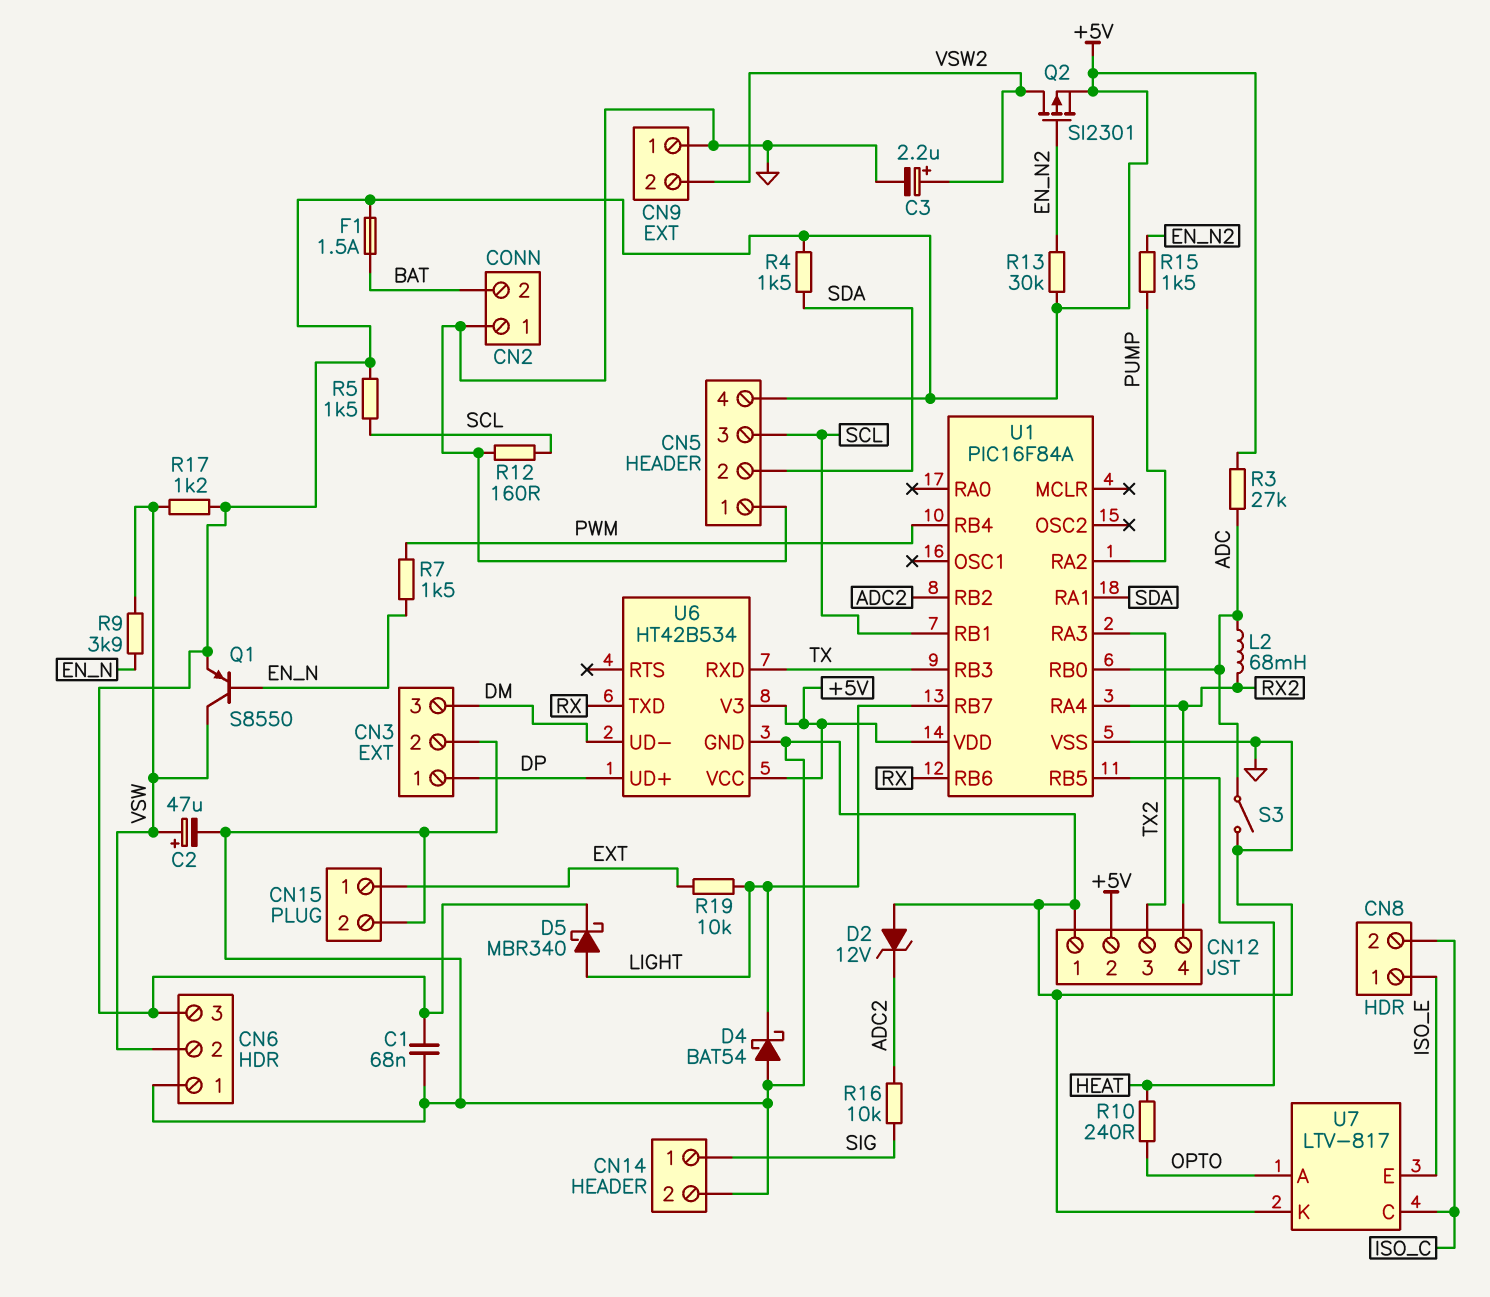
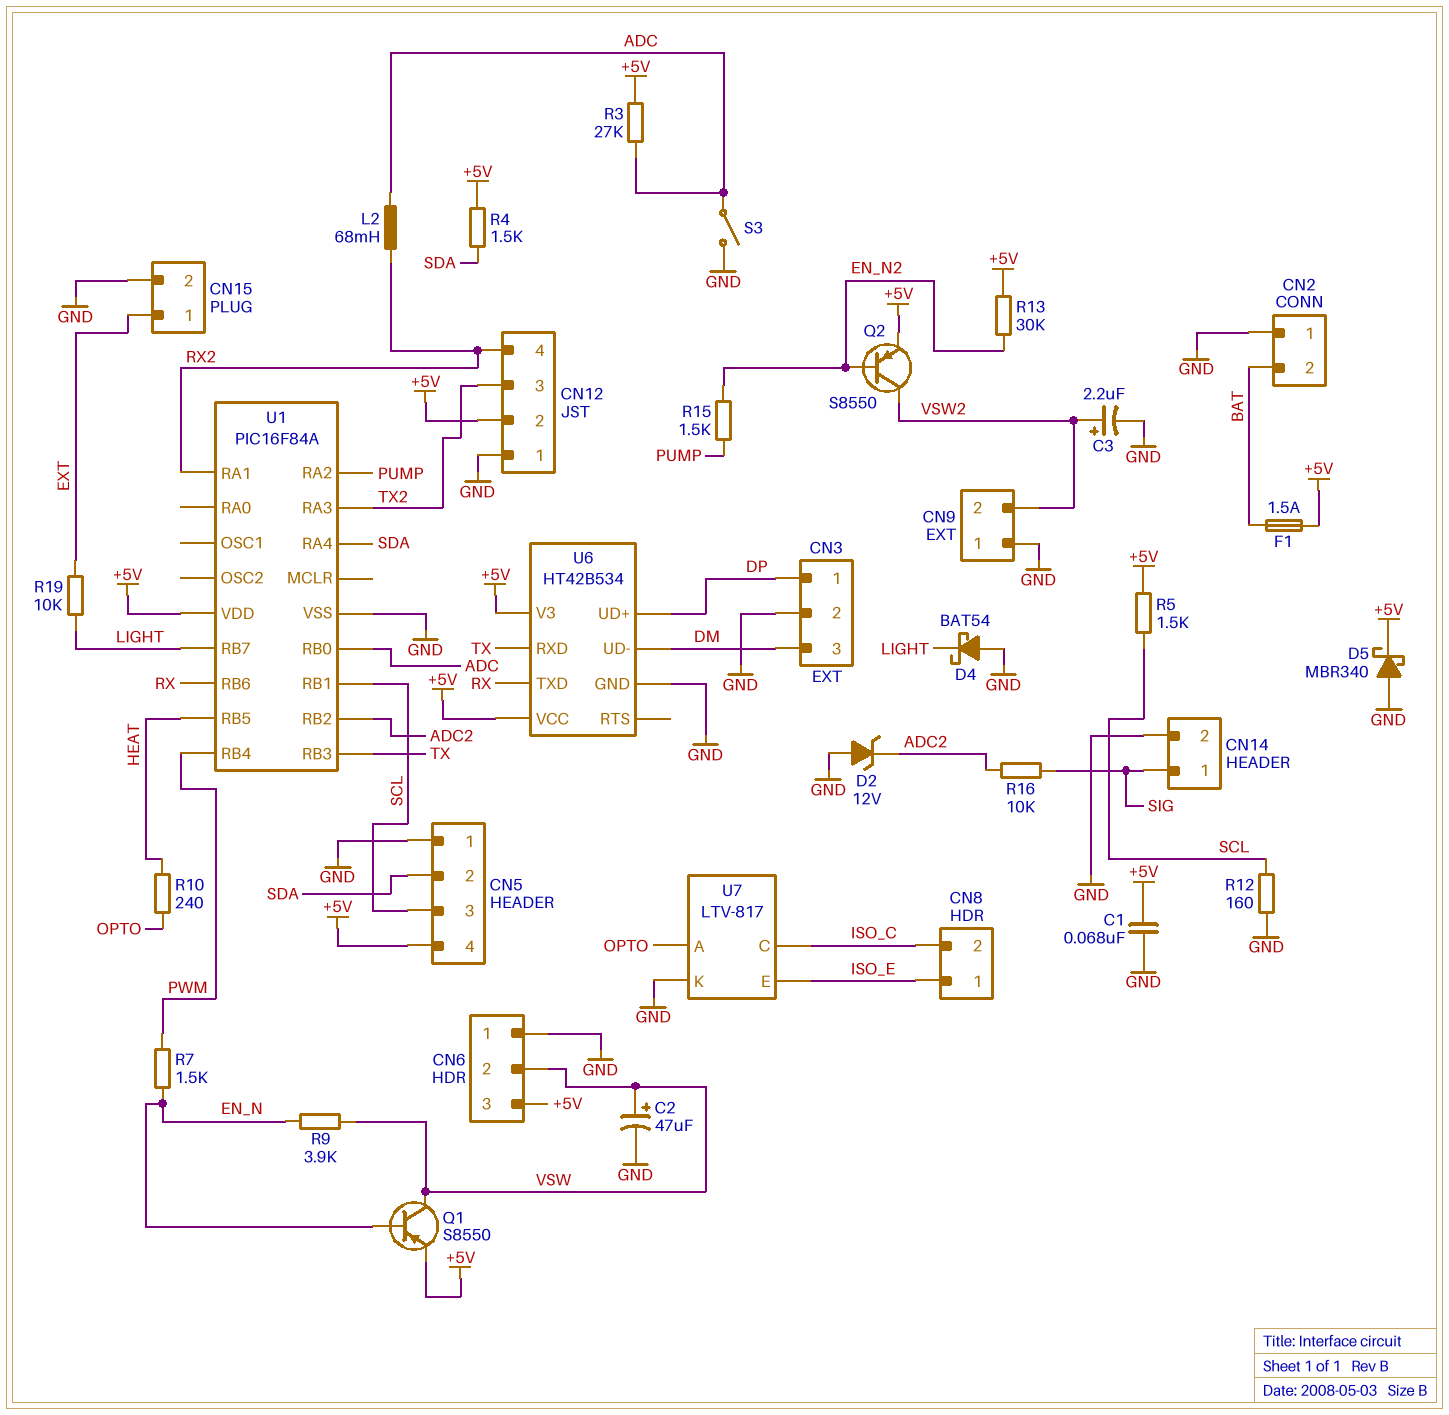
D5: schottky MBR340 (A LIGHT, K +5V) -> schottky MBR340 (A GND, K +5V)
Q2: PMOS SI2301 (G EN_N2, D VSW2, S +5V) -> PNP S8550 (B EN_N2, C VSW2, E +5V)
R17: 1.2k (+5V, VSW) -> none
U1 pin RA1: SDA -> RX2
U1 pin RA4: RX2 -> SDA

